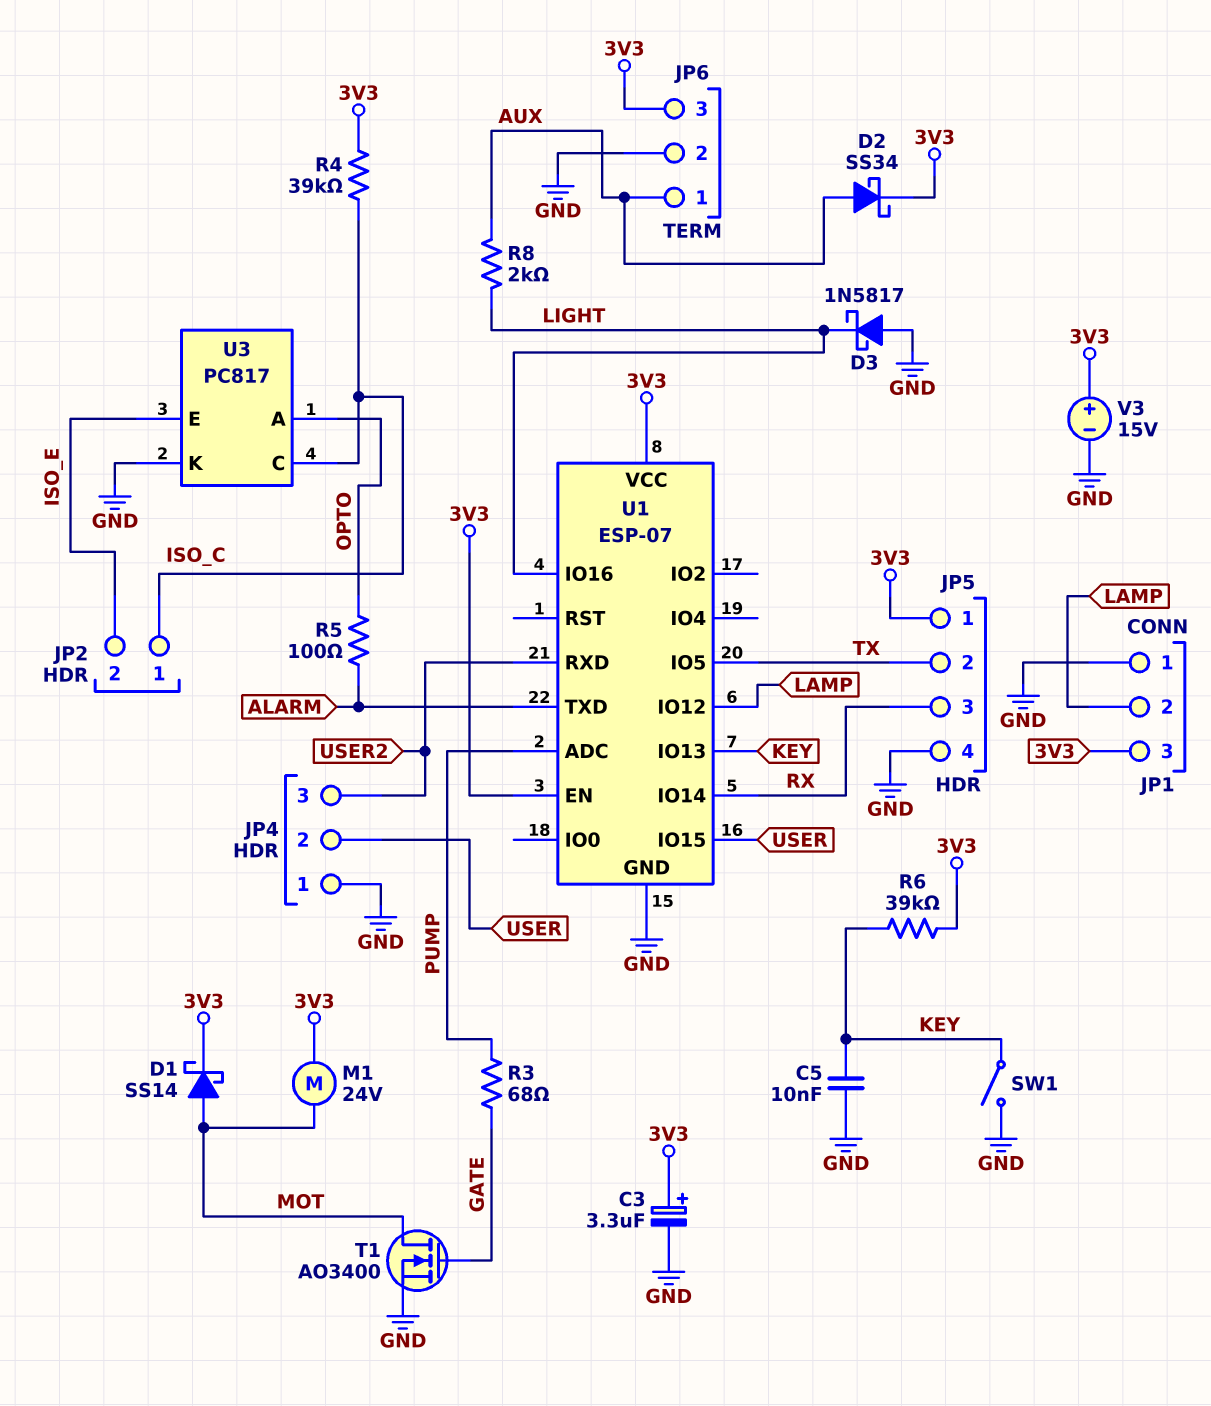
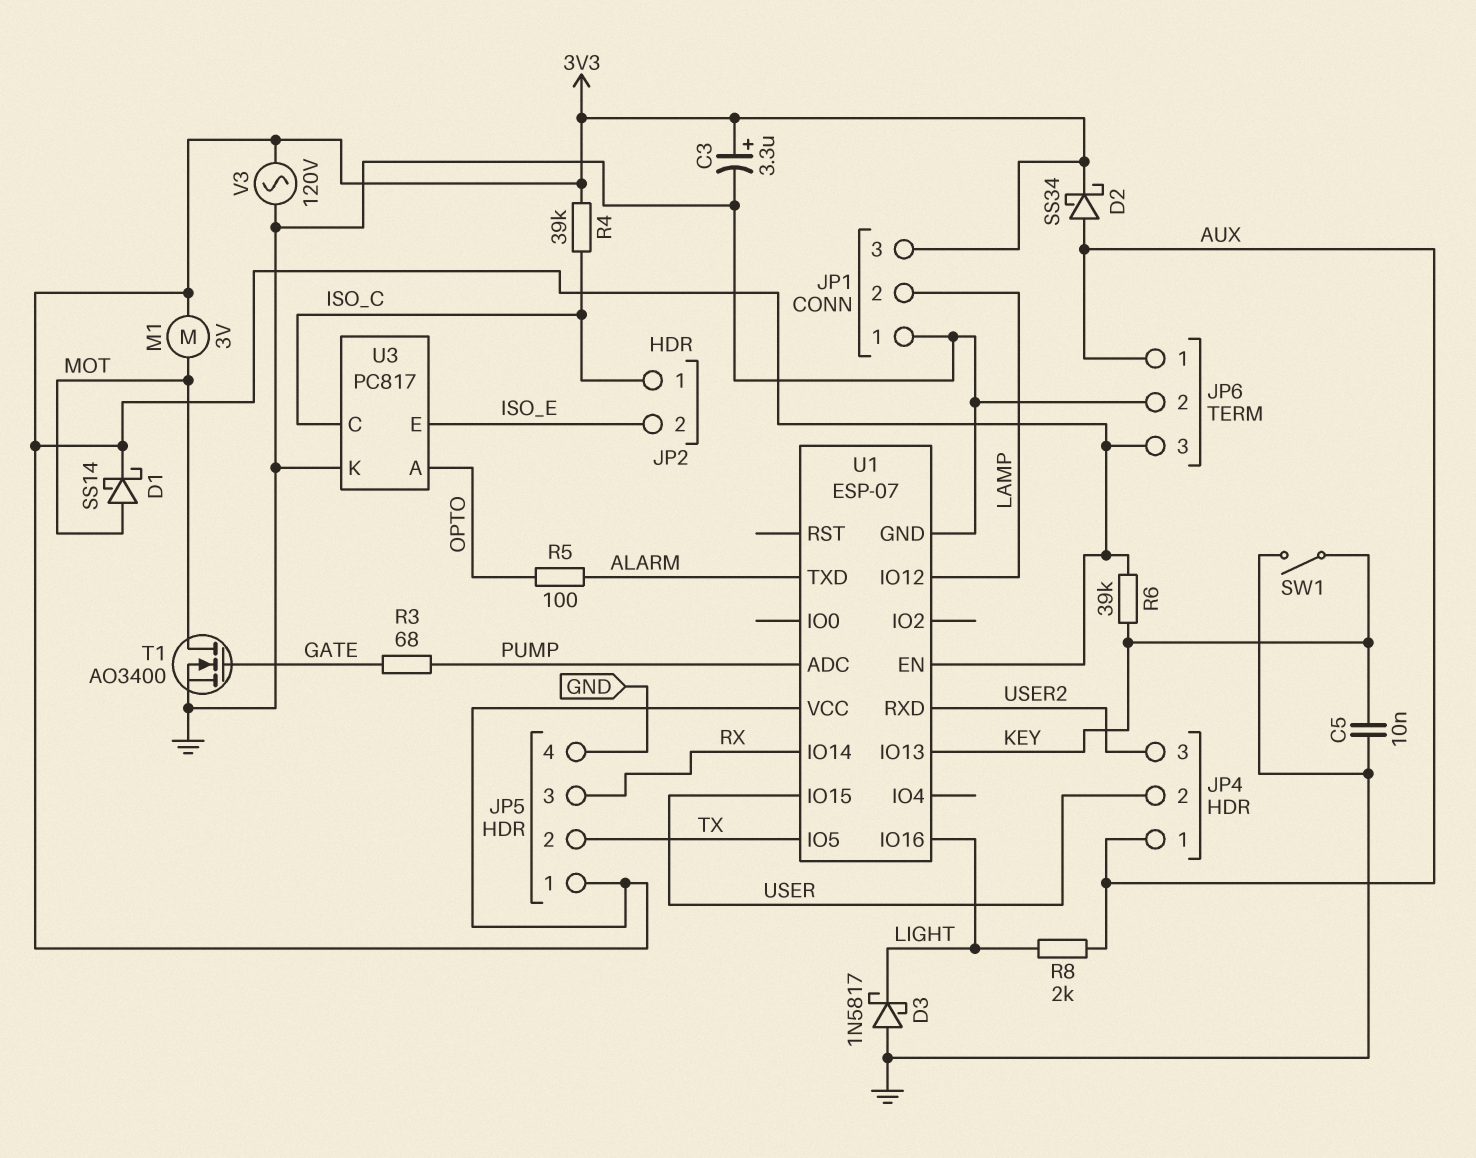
JP4 pin 1: GND -> AUX
M1: motor 24V (3V3, MOT) -> motor 3V (3V3, MOT)
V3: 15V (plus 3V3, minus GND) -> AC 120V (3V3, GND)

